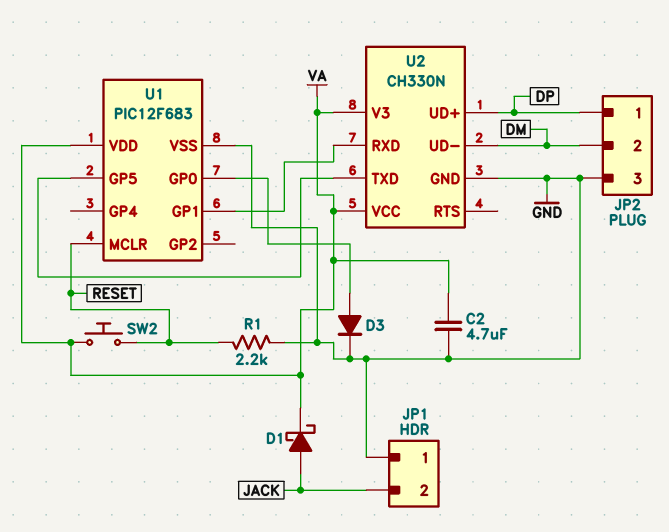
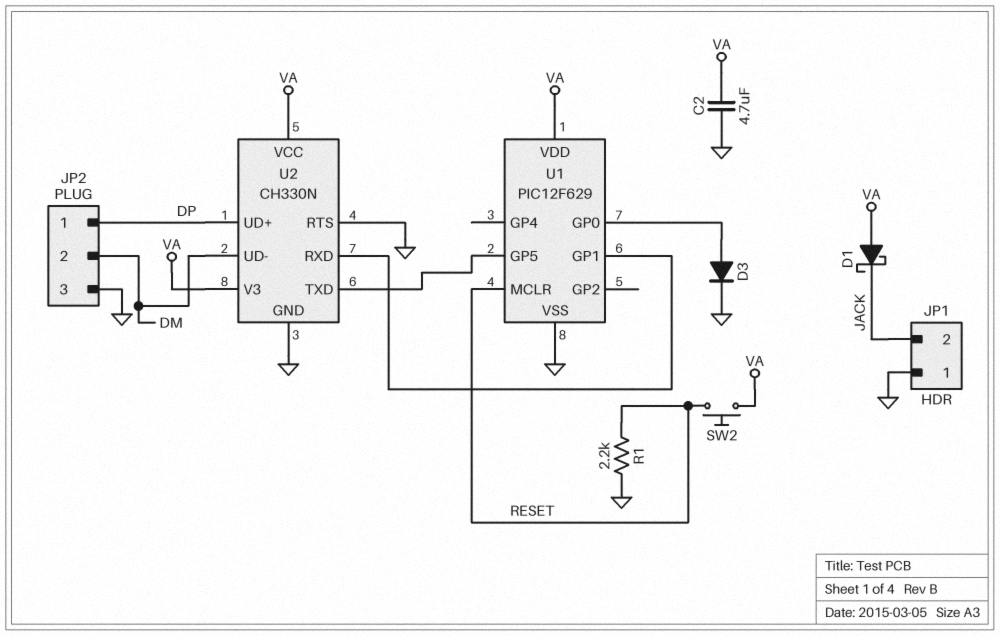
D1: schottky (A JACK, K VA) -> schottky (A VA, K JACK)
U1: PIC12F683 -> PIC12F629
U2 pin RTS: none -> GND

